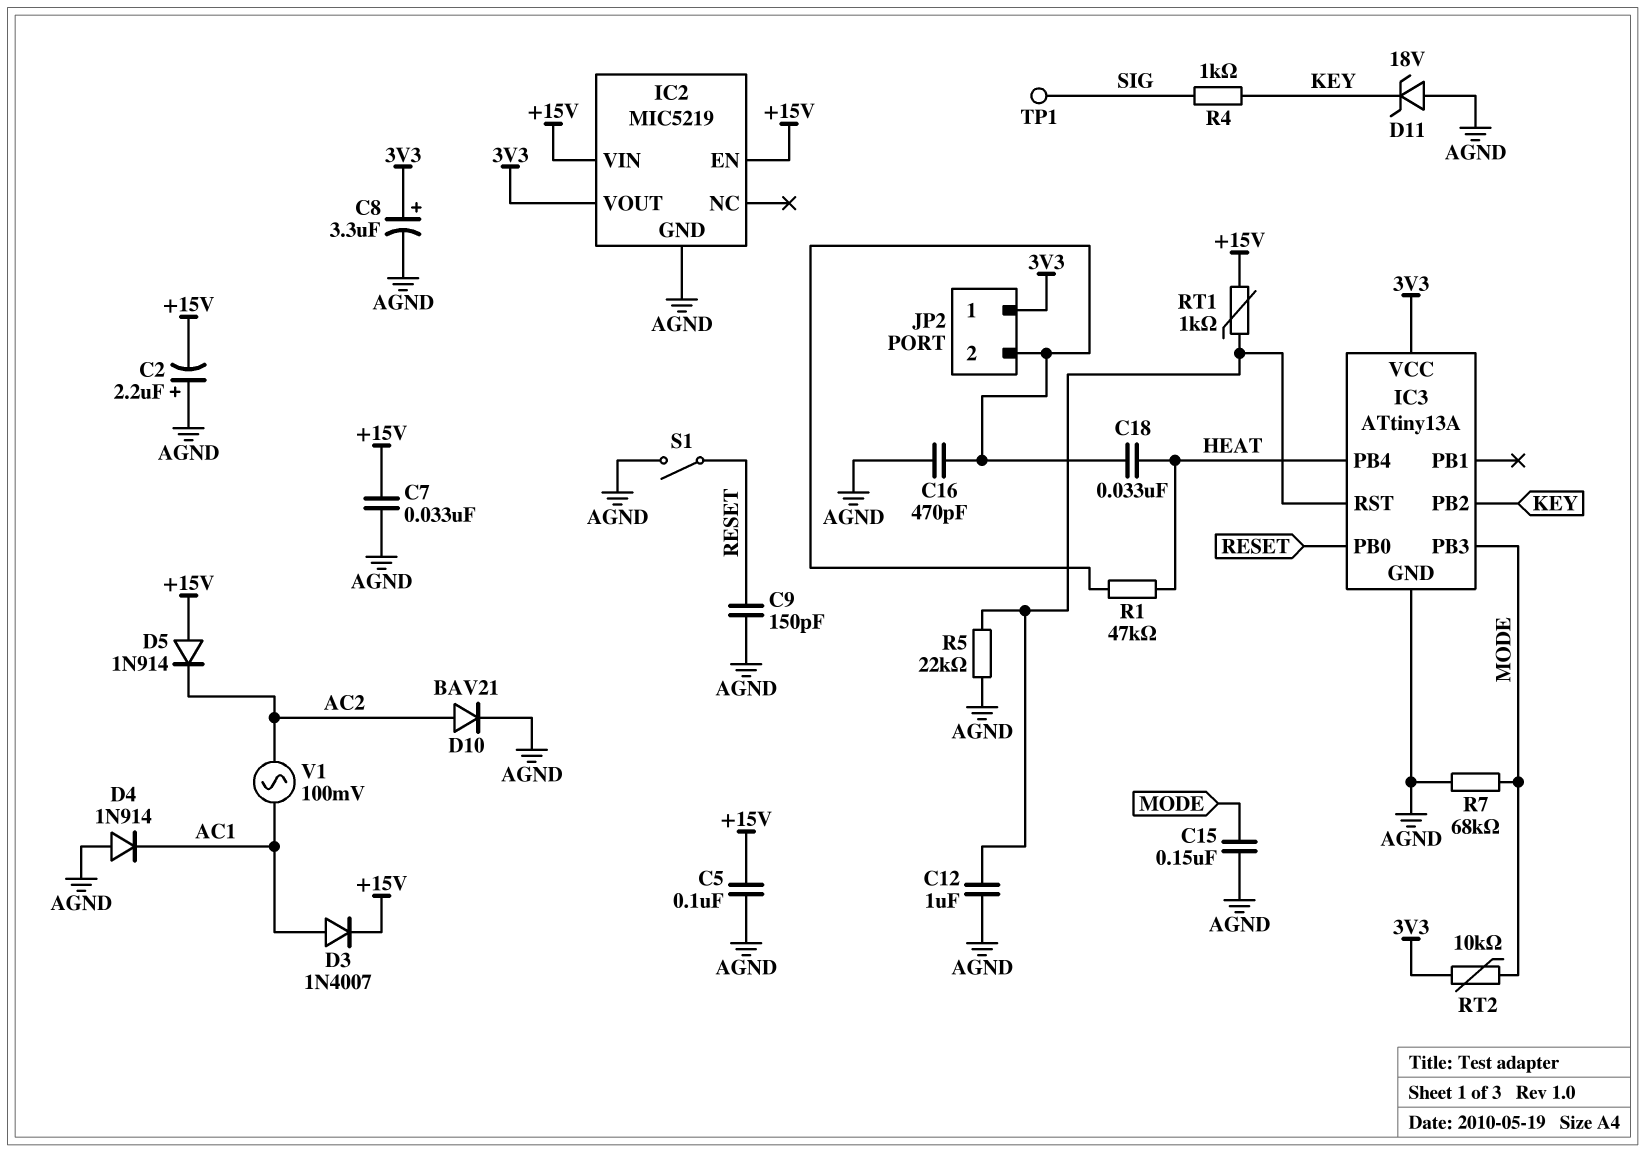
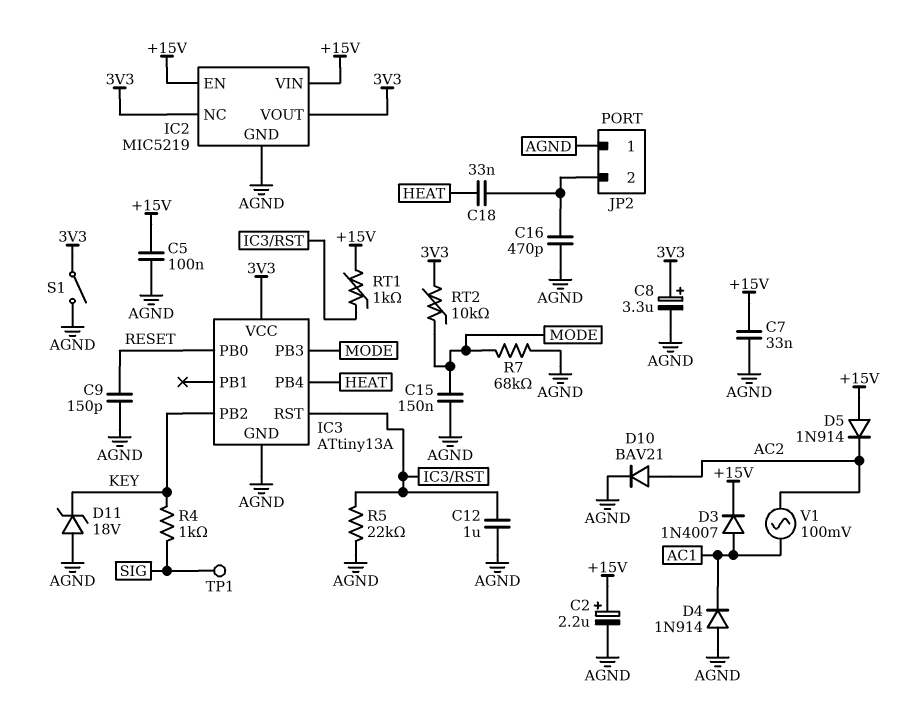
C2: 2.2uF (plus AGND, minus +15V) -> 2.2uF (plus +15V, minus AGND)
IC2 pin NC: none -> 3V3
JP2 pin 1: 3V3 -> AGND
R1: 47k (HEAT, JP2/2) -> none
S1: switch (AGND, RESET) -> switch (3V3, AGND)

